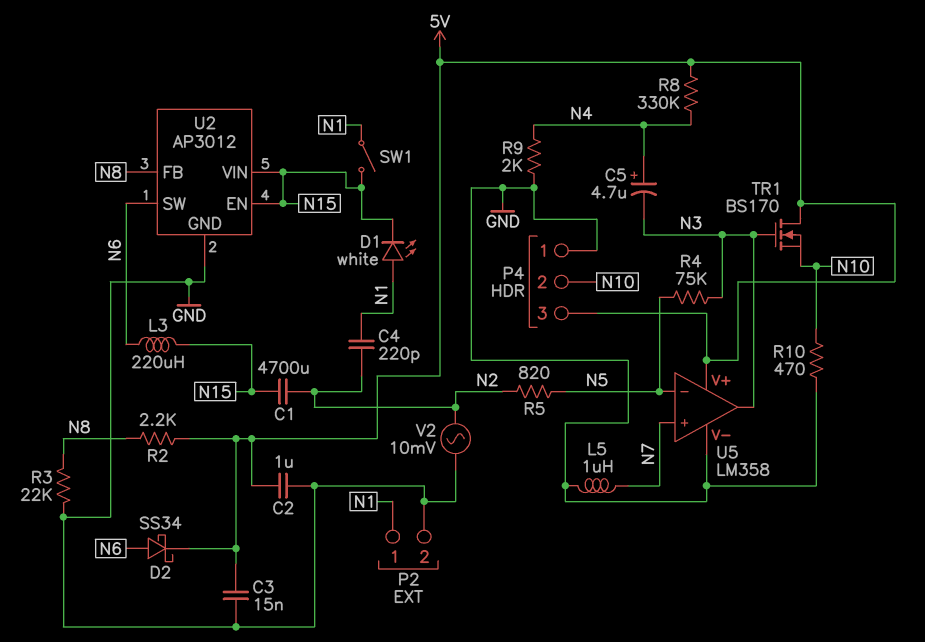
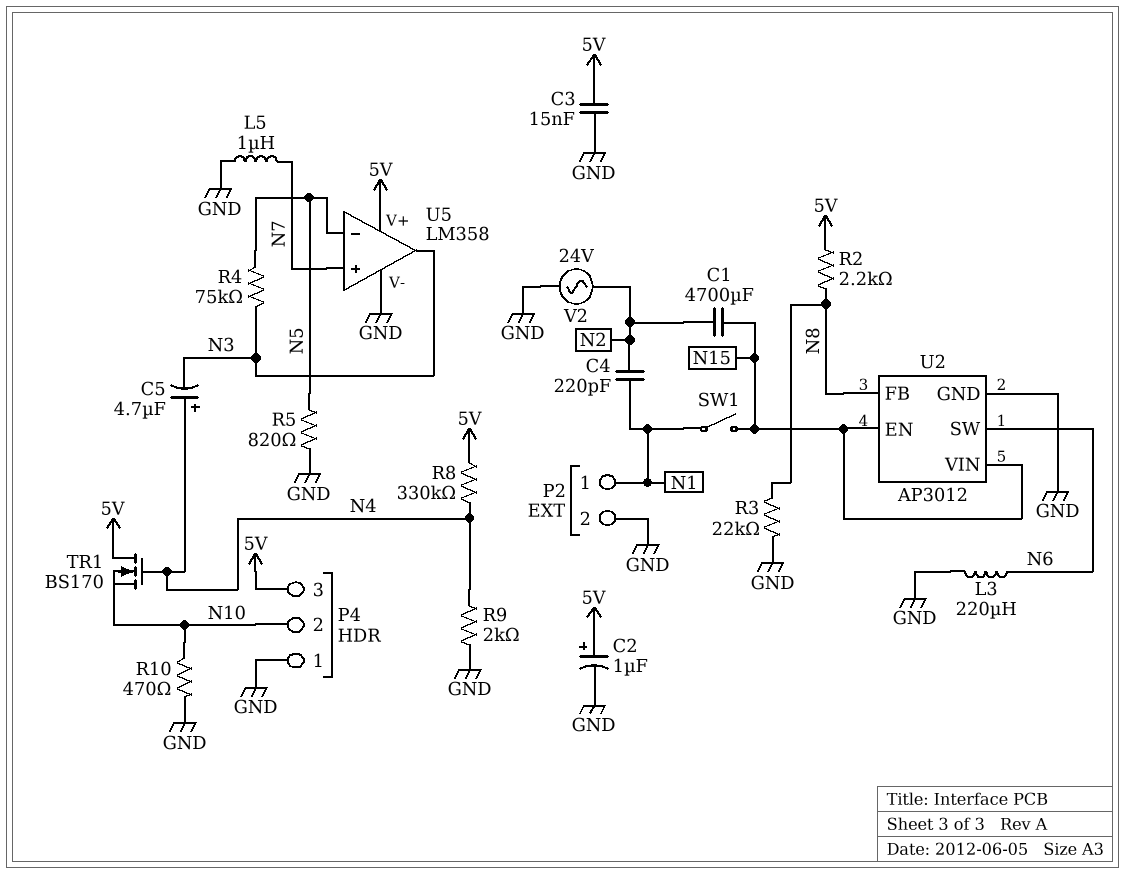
C2: 1uF (5V, GND) -> 1uF (plus 5V, minus GND)
D1: LED white (A N1, K N15) -> none
D2: schottky SS34 (A N6, K 5V) -> none
L3: 220uH (N6, N15) -> 220uH (GND, N6)
R5: 820 (N2, N5) -> 820 (GND, N5)
TR1: NMOS BS170 (G N3, D 5V, S N10) -> NMOS BS170 (G N4, D 5V, S N10)
V2: AC 10mV (GND, N2) -> AC 24V (GND, N2)

